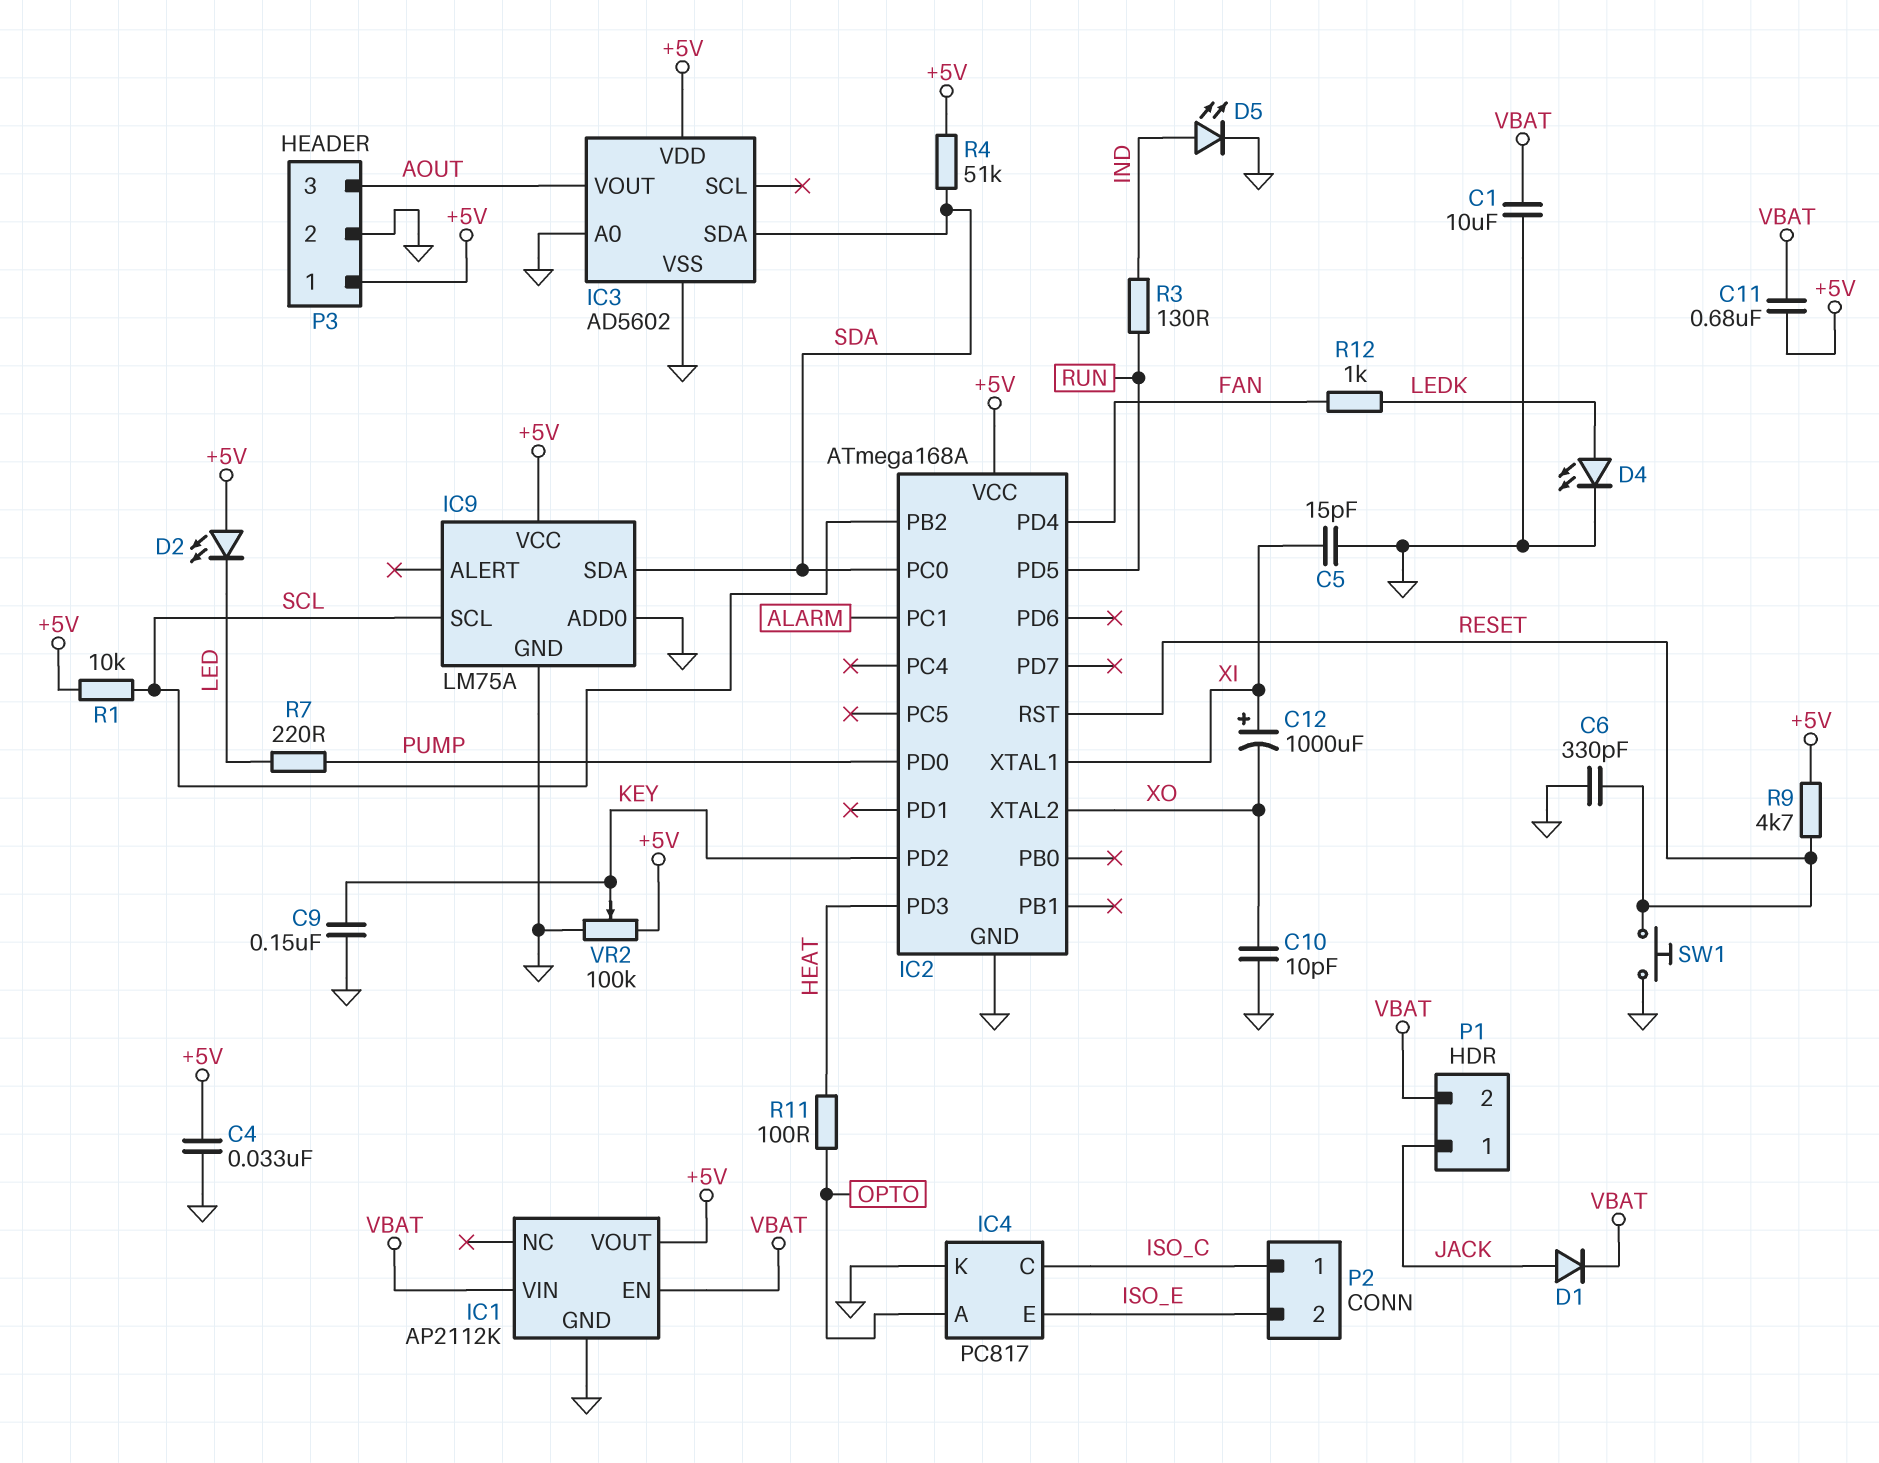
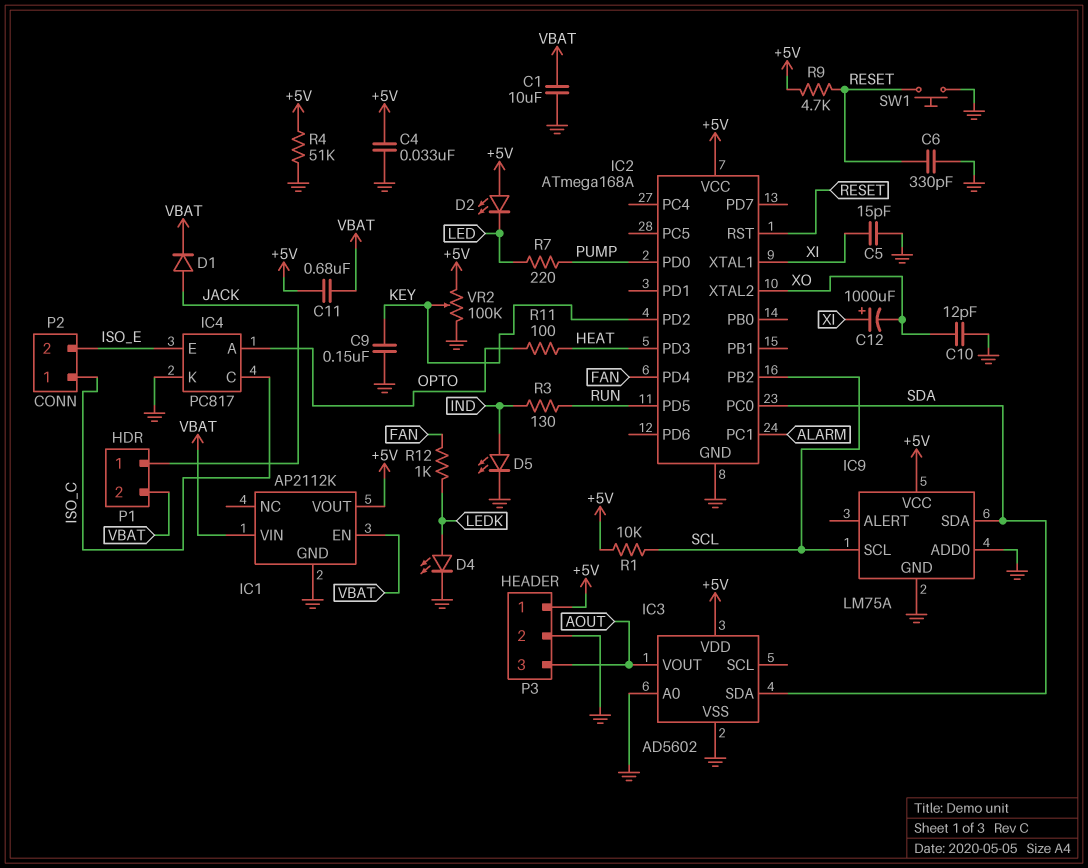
C10: 10pF (GND, XO) -> 12pF (GND, XO)
R4: 51k (+5V, SDA) -> 51k (+5V, GND)

